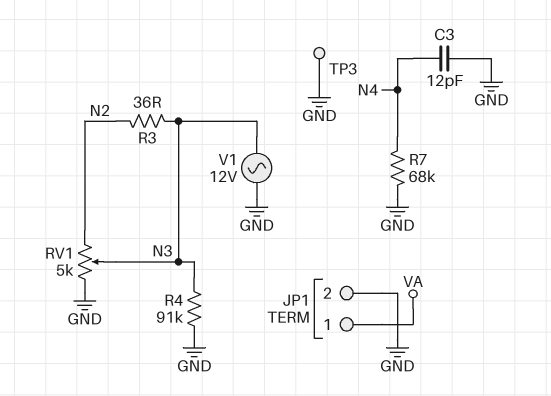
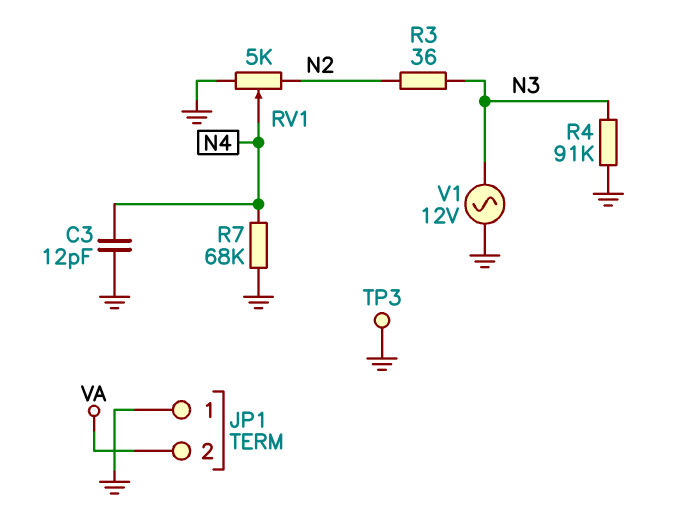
JP1 pin 1: VA -> GND
JP1 pin 2: GND -> VA
RV1: 5k (GND, N2, wiper N3) -> 5k (GND, N2, wiper N4)

